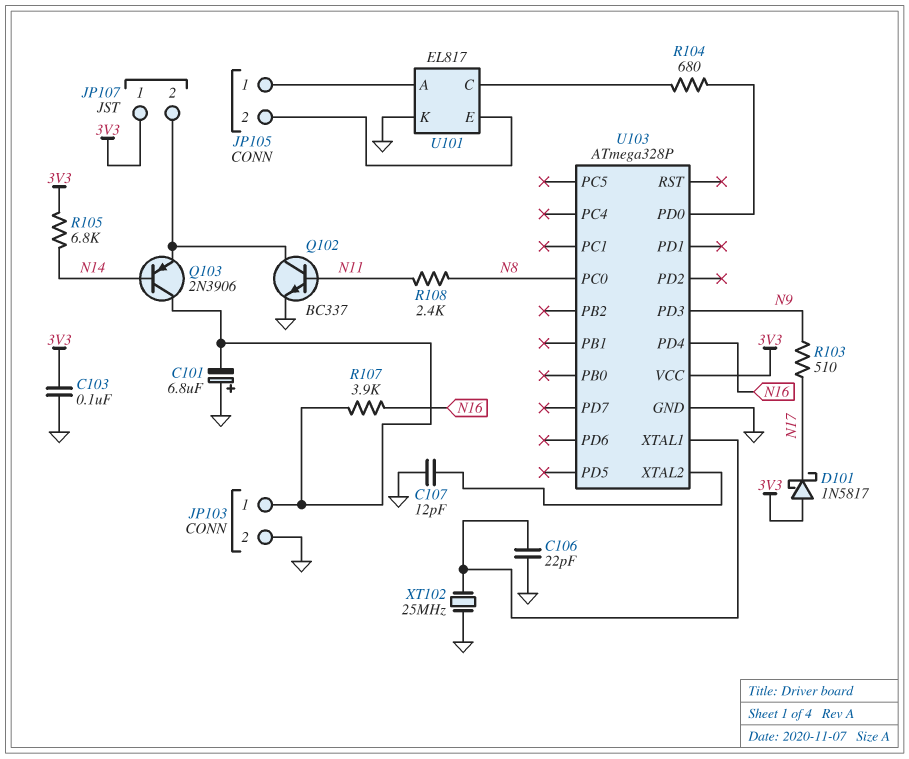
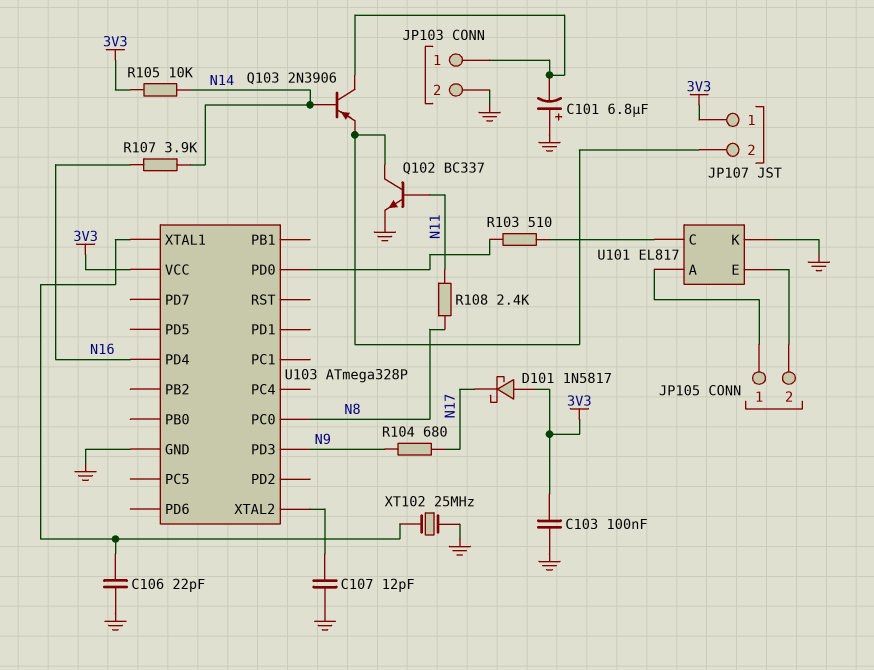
R103: 510 (N9, N17) -> 510 (U101/C, U103/PD0)
R104: 680 (U101/C, U103/PD0) -> 680 (N9, N17)
R105: 6.8k (3V3, N14) -> 10k (3V3, N14)
R107: 3.9k (JP103/1, N16) -> 3.9k (N14, N16)

